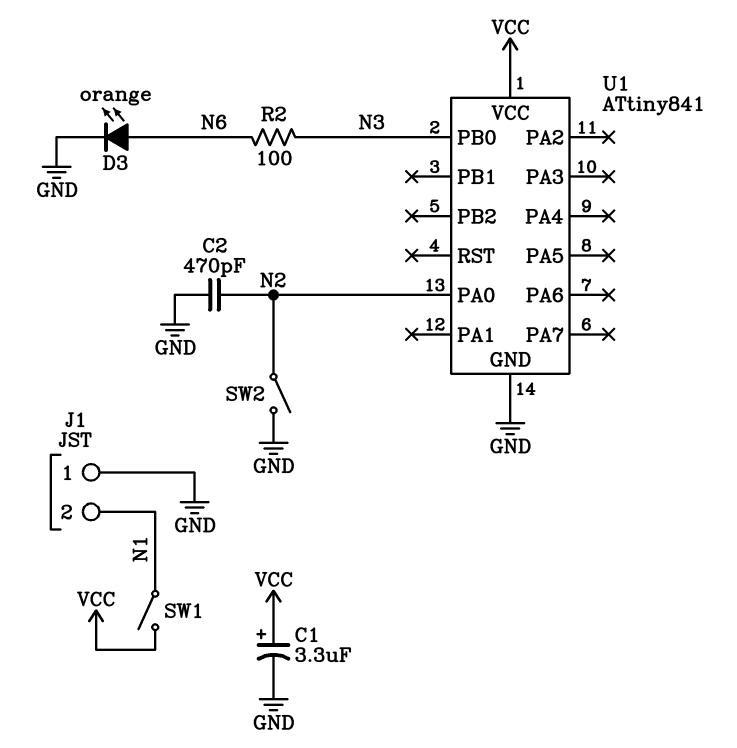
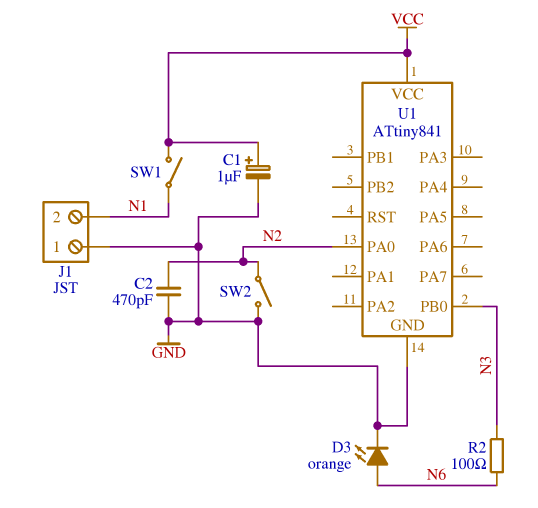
C1: 3.3uF (plus VCC, minus GND) -> 1uF (plus VCC, minus GND)

